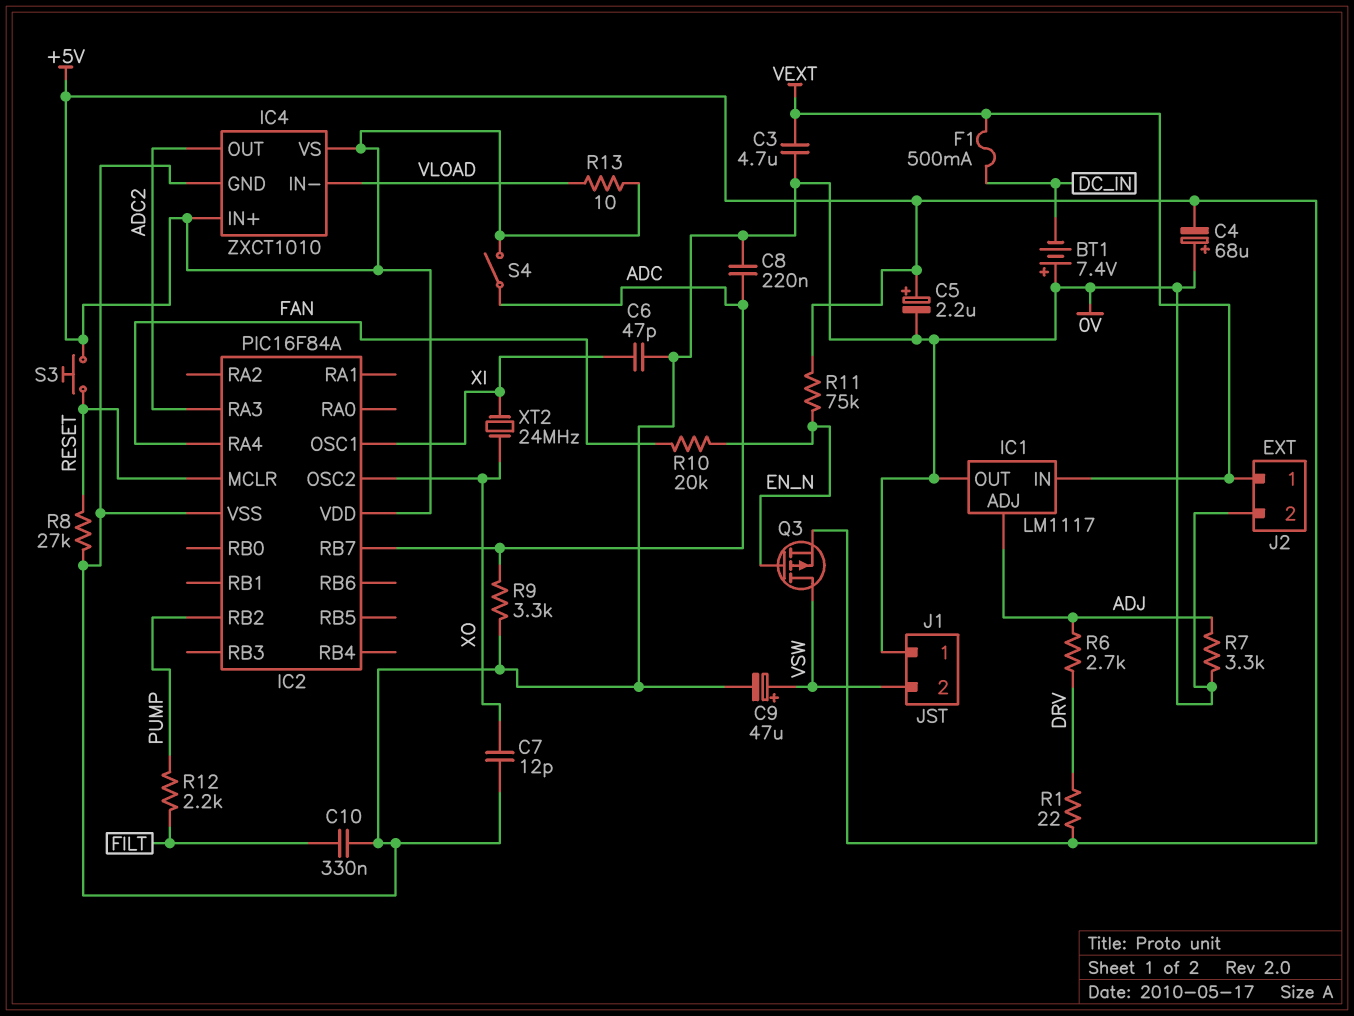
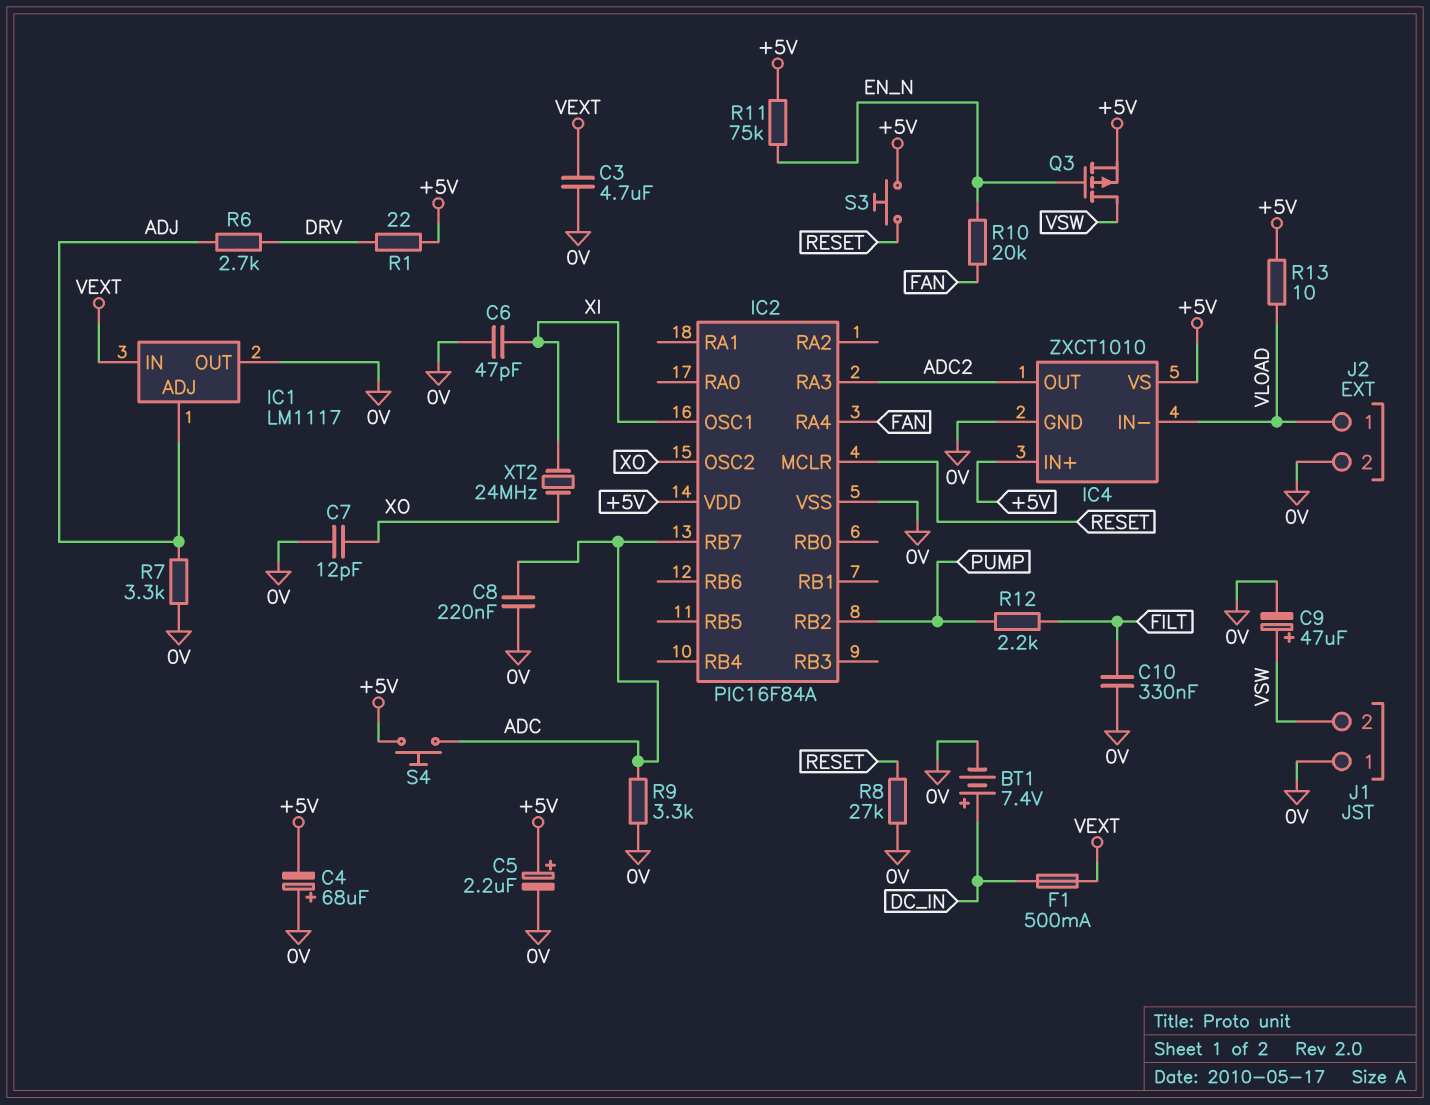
BT1: 7.4V (plus 0V, minus DC_IN) -> 7.4V (plus DC_IN, minus 0V)
J2 pin 1: VEXT -> VLOAD
S4: switch (+5V, ADC) -> button (+5V, ADC)

